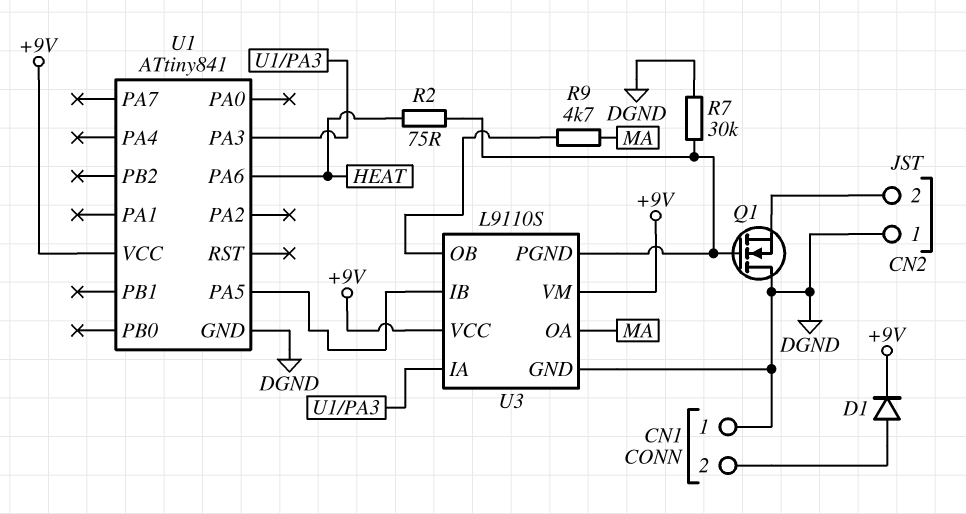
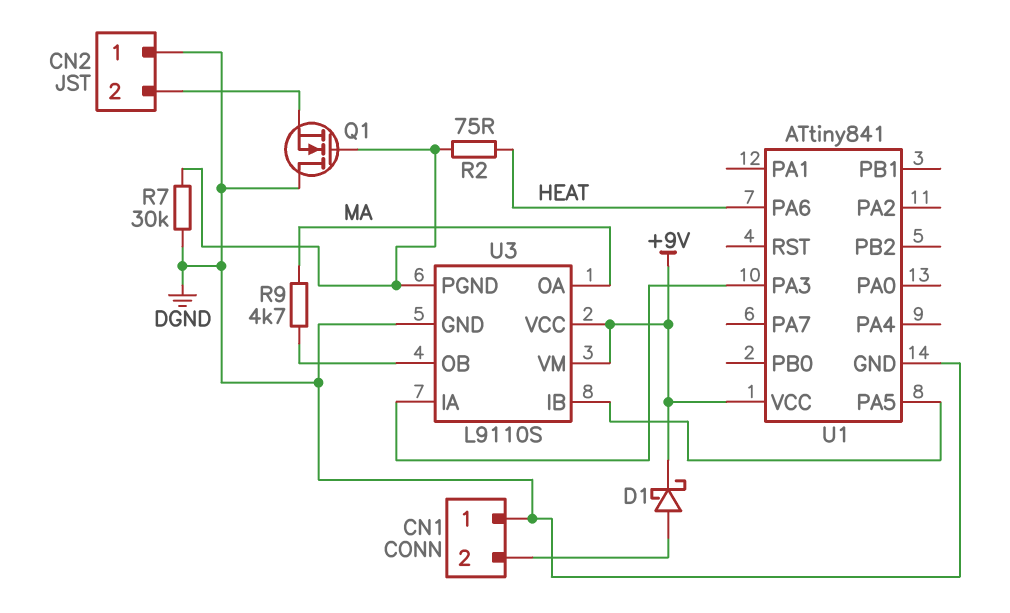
D1: diode (A CN1/2, K +9V) -> schottky (A CN1/2, K +9V)

